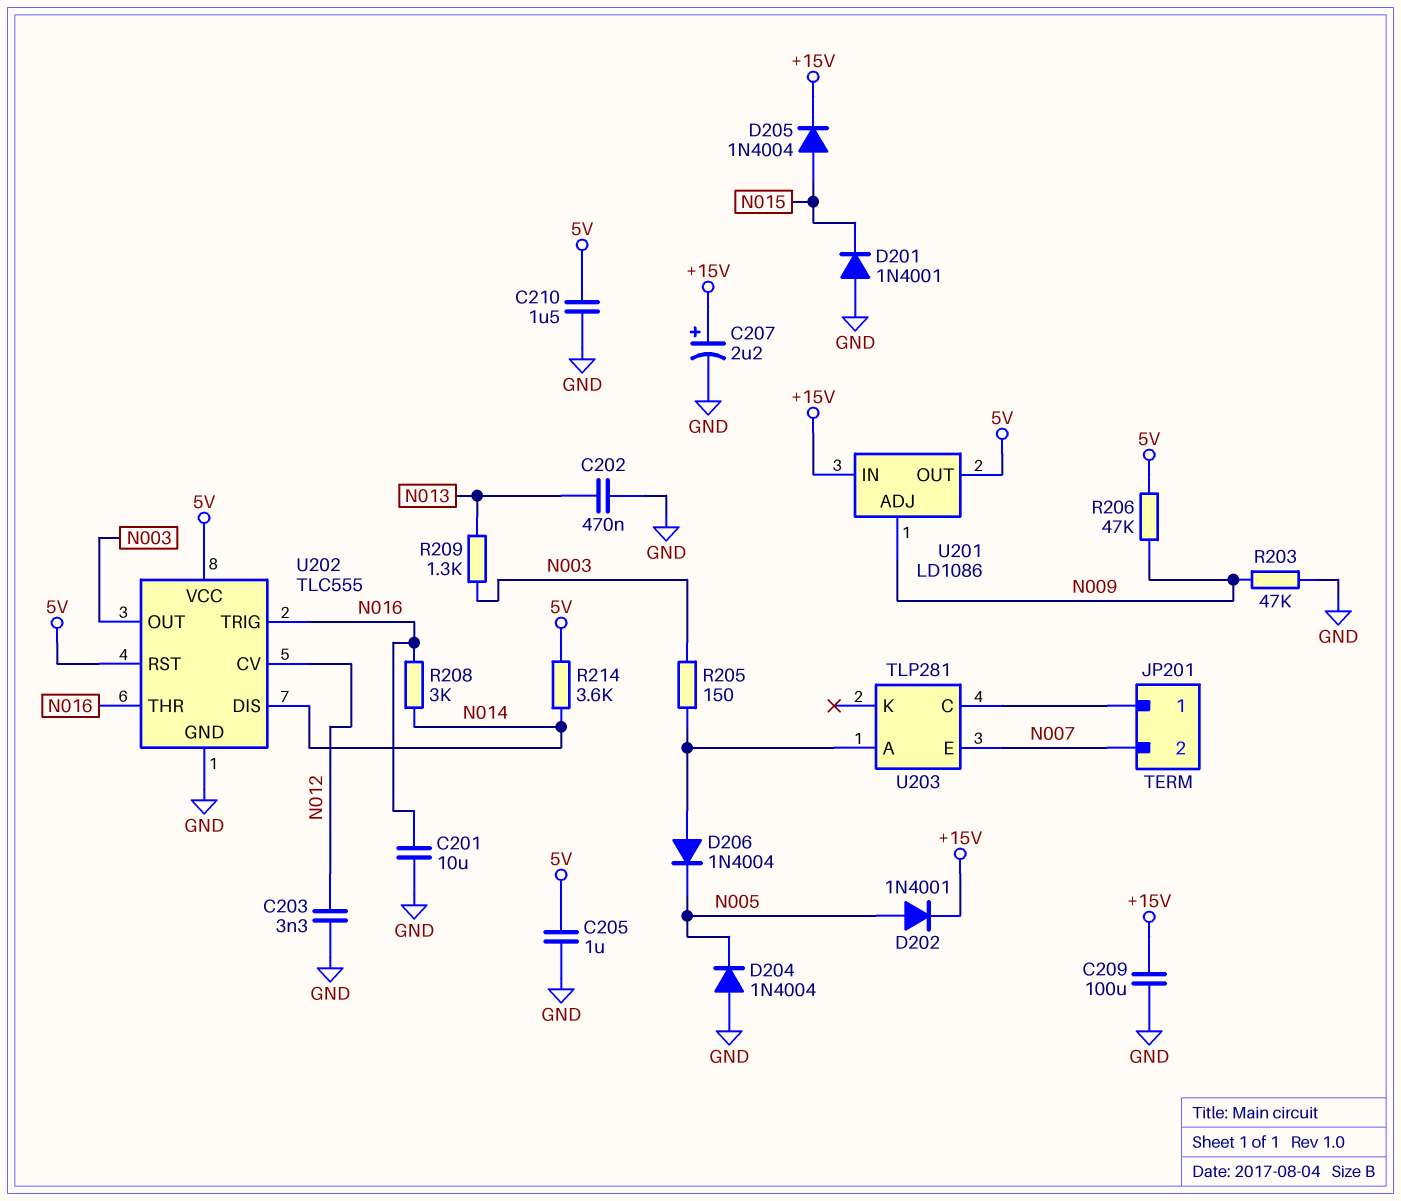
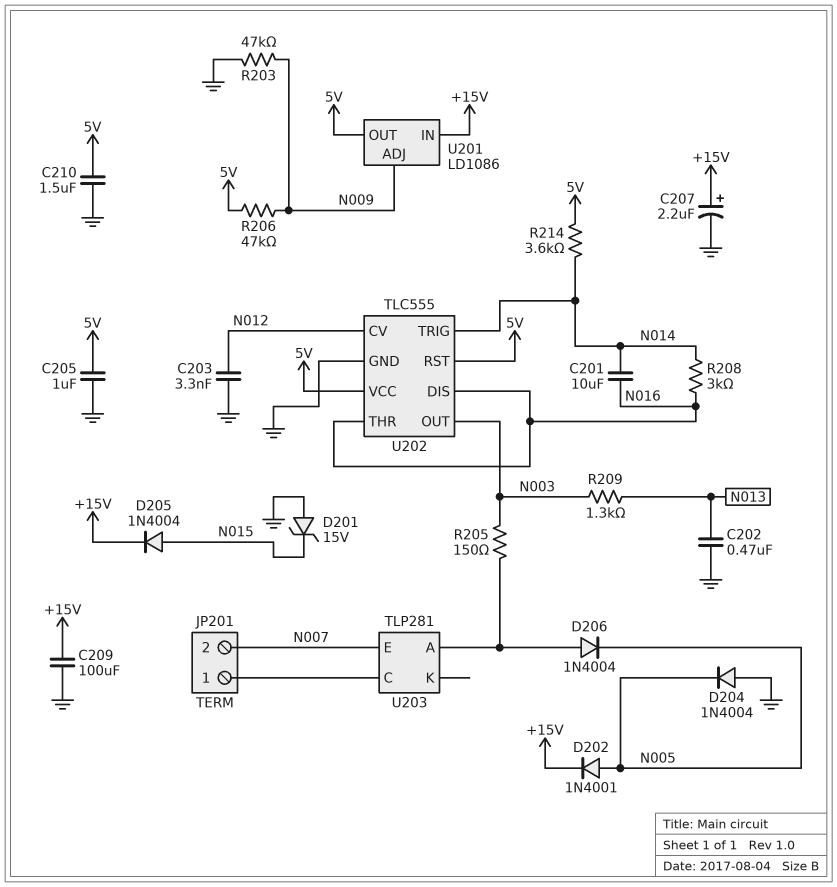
C201: 10uF (GND, N016) -> 10uF (N014, N016)
D201: diode 1N4001 (A GND, K N015) -> zener 15V (A GND, K N015)
U202 pin DIS: N014 -> N016
U202 pin TRIG: N016 -> N014

